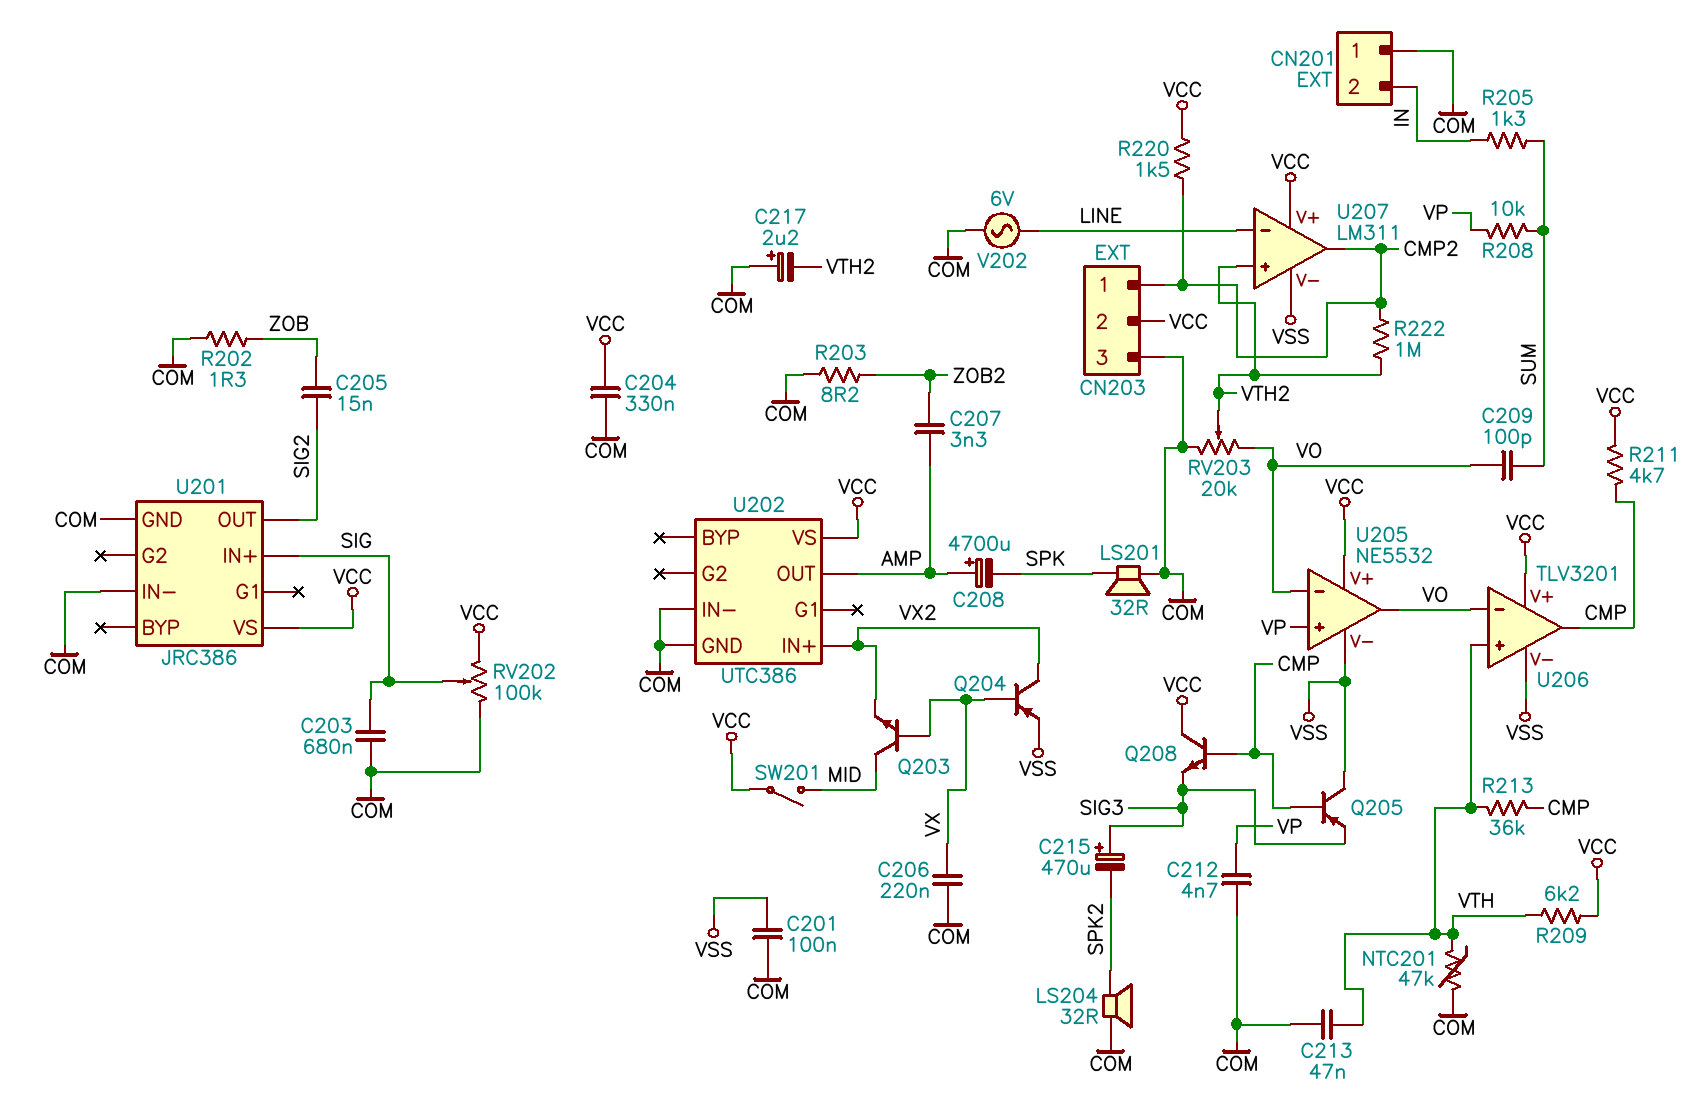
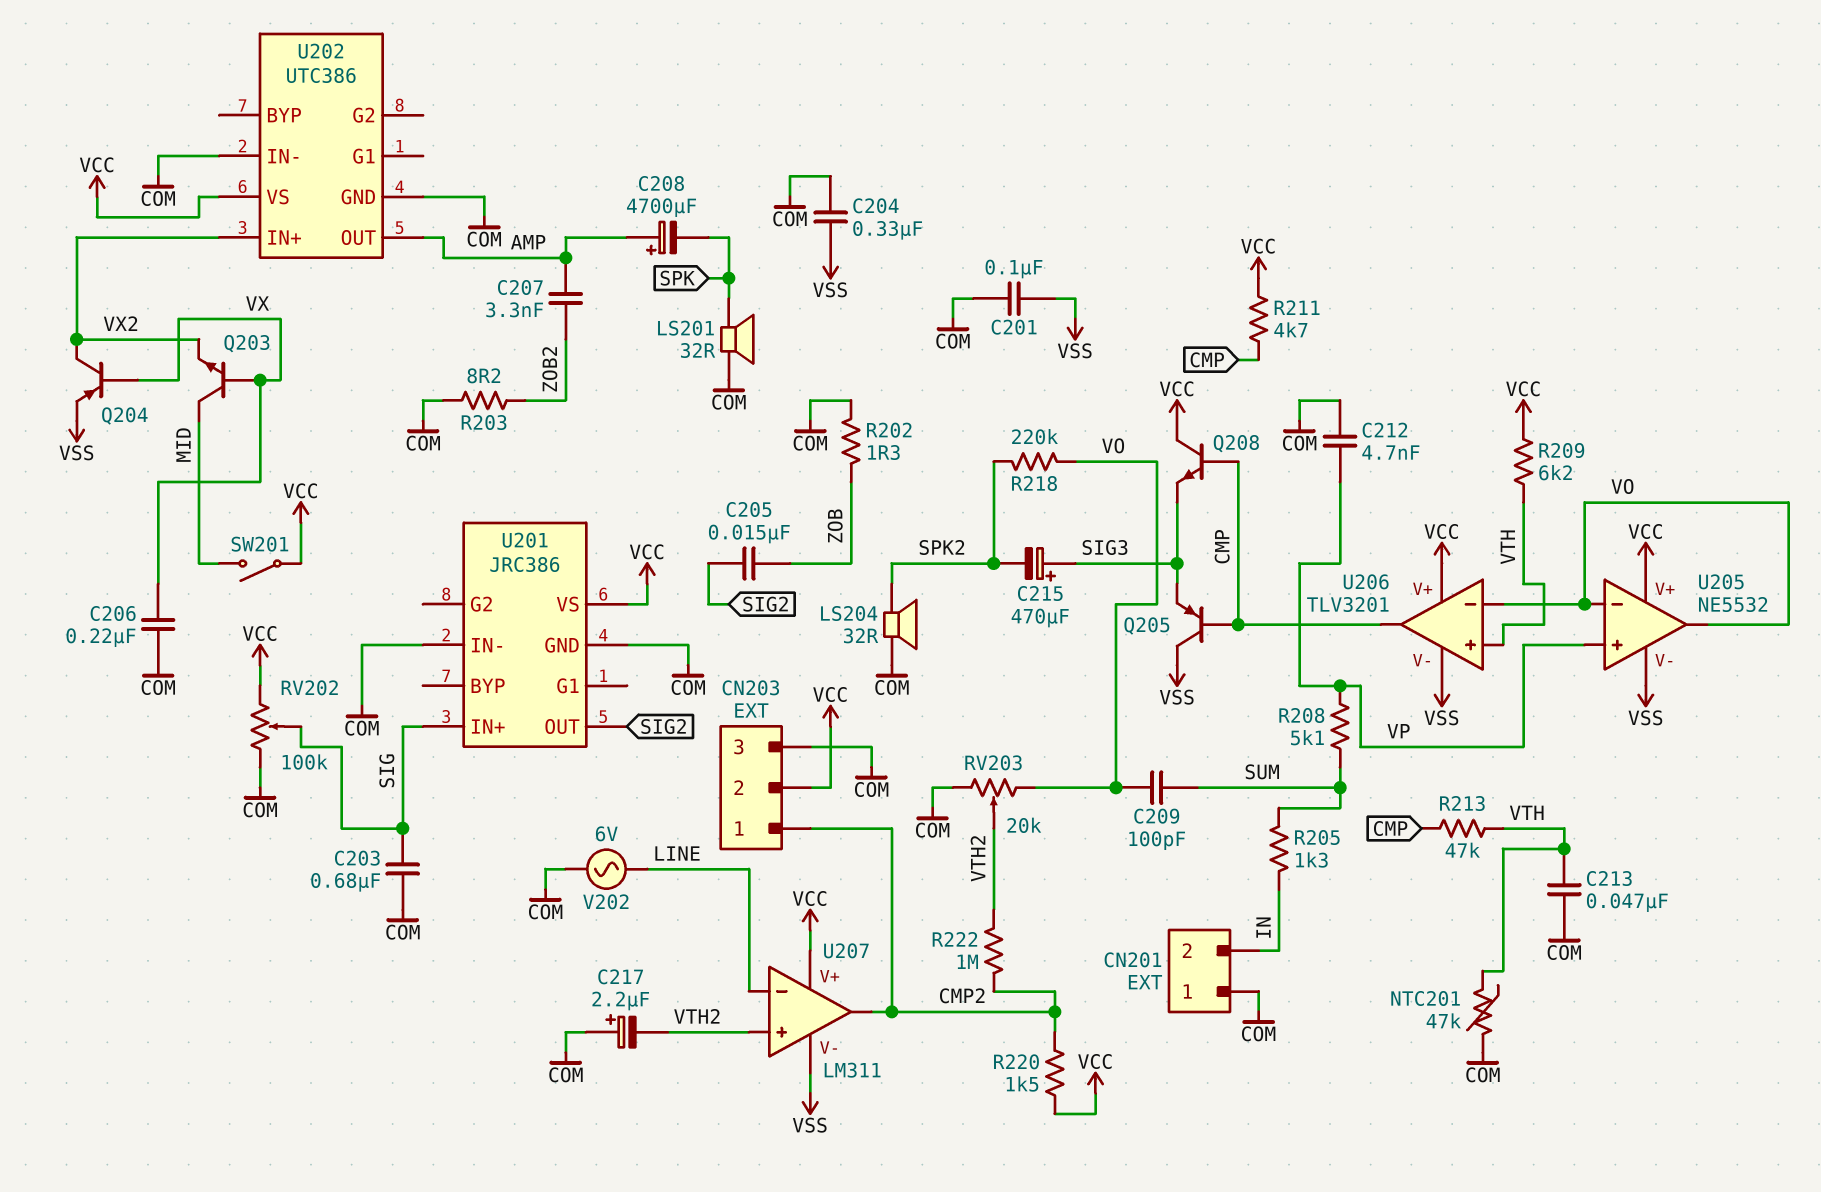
C204: 330nF (COM, VCC) -> 330nF (COM, VSS)
R208: 10k (SUM, VP) -> 5.1k (SUM, VP)
R213: 36k (CMP, VTH) -> 47k (CMP, VTH)
R218: none -> 220k (SPK2, VO)

